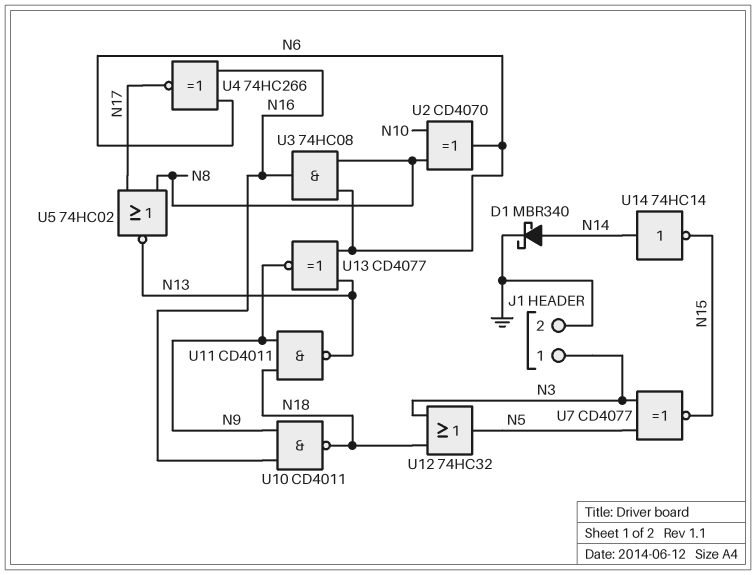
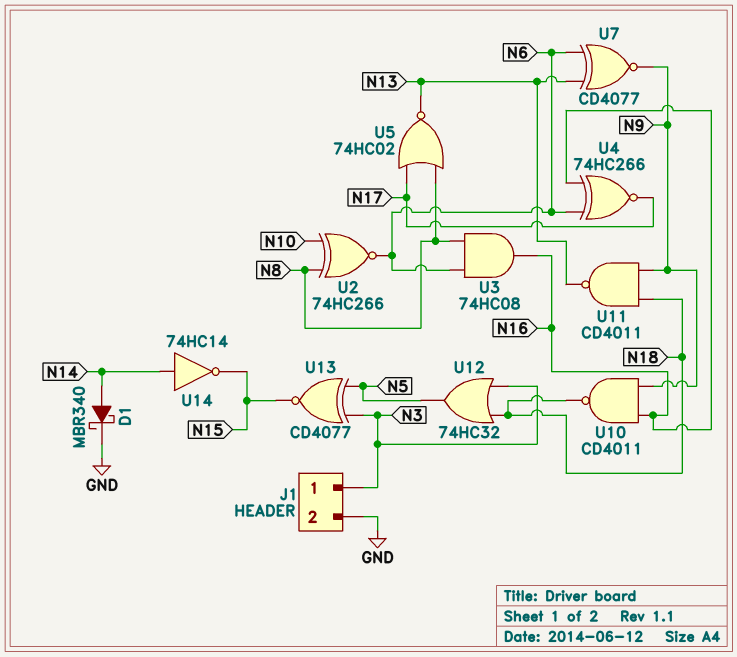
U2: XOR CD4070 (in N8, in N10, out N6) -> XNOR 74HC266 (in N8, in N10, out N6)
U7: XNOR CD4077 (in N3, in N5, out N15) -> XNOR CD4077 (in N6, in N13, out N9)
U13: XNOR CD4077 (in N6, in N13, out N9) -> XNOR CD4077 (in N3, in N5, out N15)

